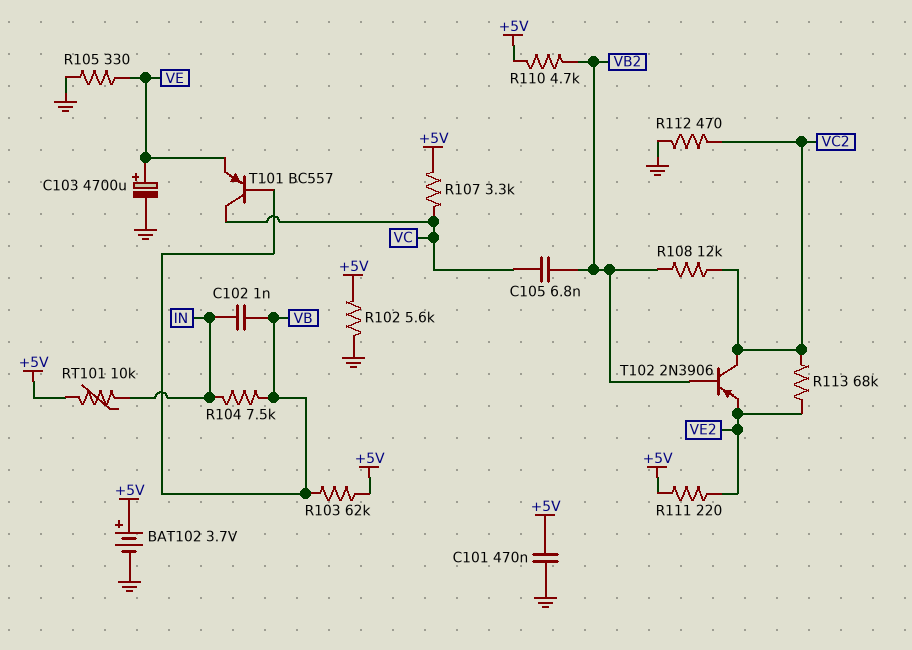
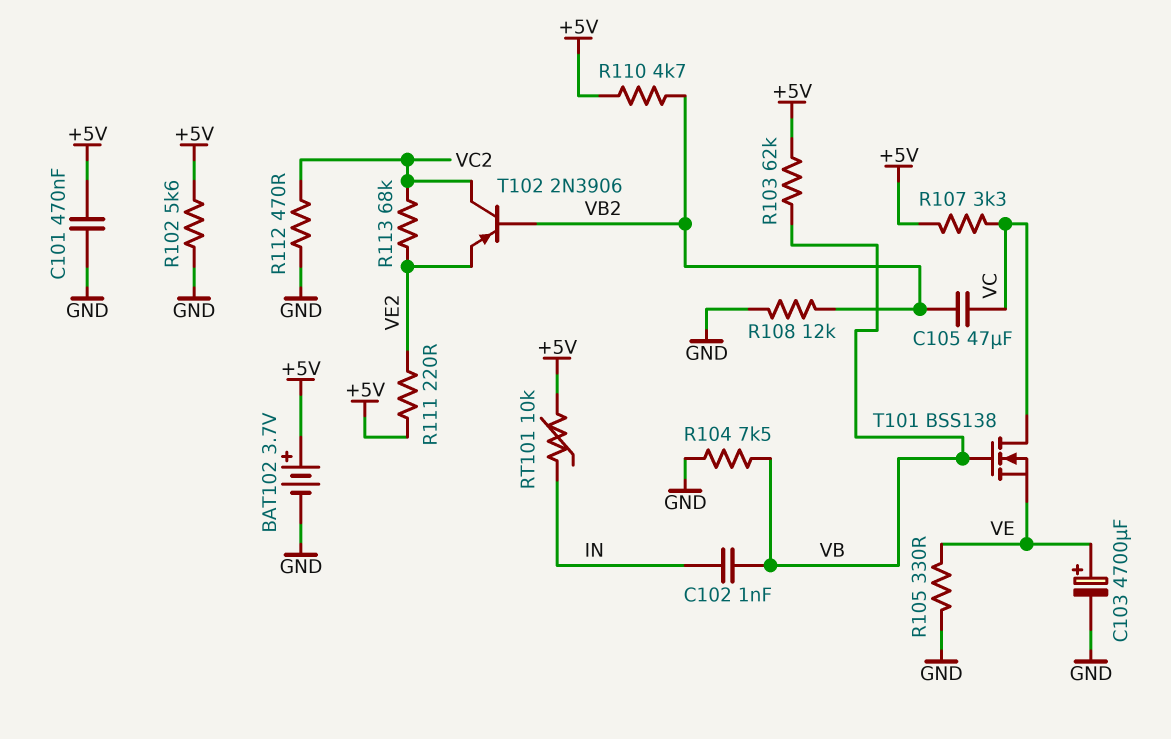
C105: 6.8nF (VB2, VC) -> 47uF (VB2, VC)
R104: 7.5k (IN, VB) -> 7.5k (GND, VB)
R108: 12k (VB2, VC2) -> 12k (GND, VB2)
T101: PNP BC557 (B VB, C VC, E VE) -> NMOS BSS138 (G VB, D VC, S VE)

